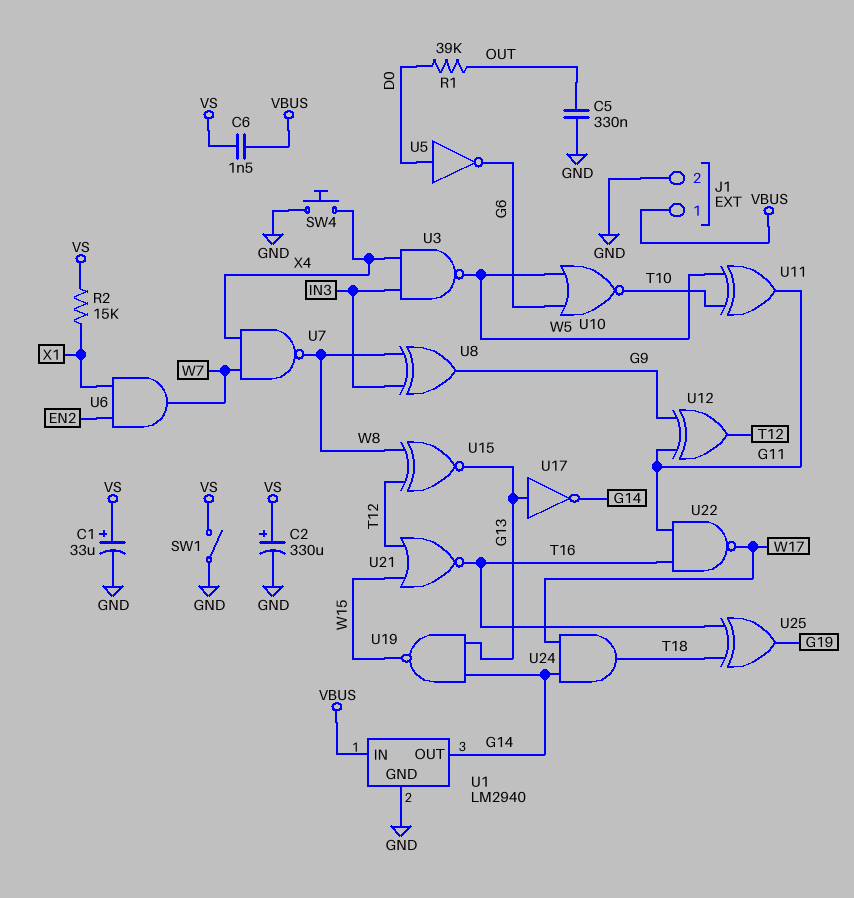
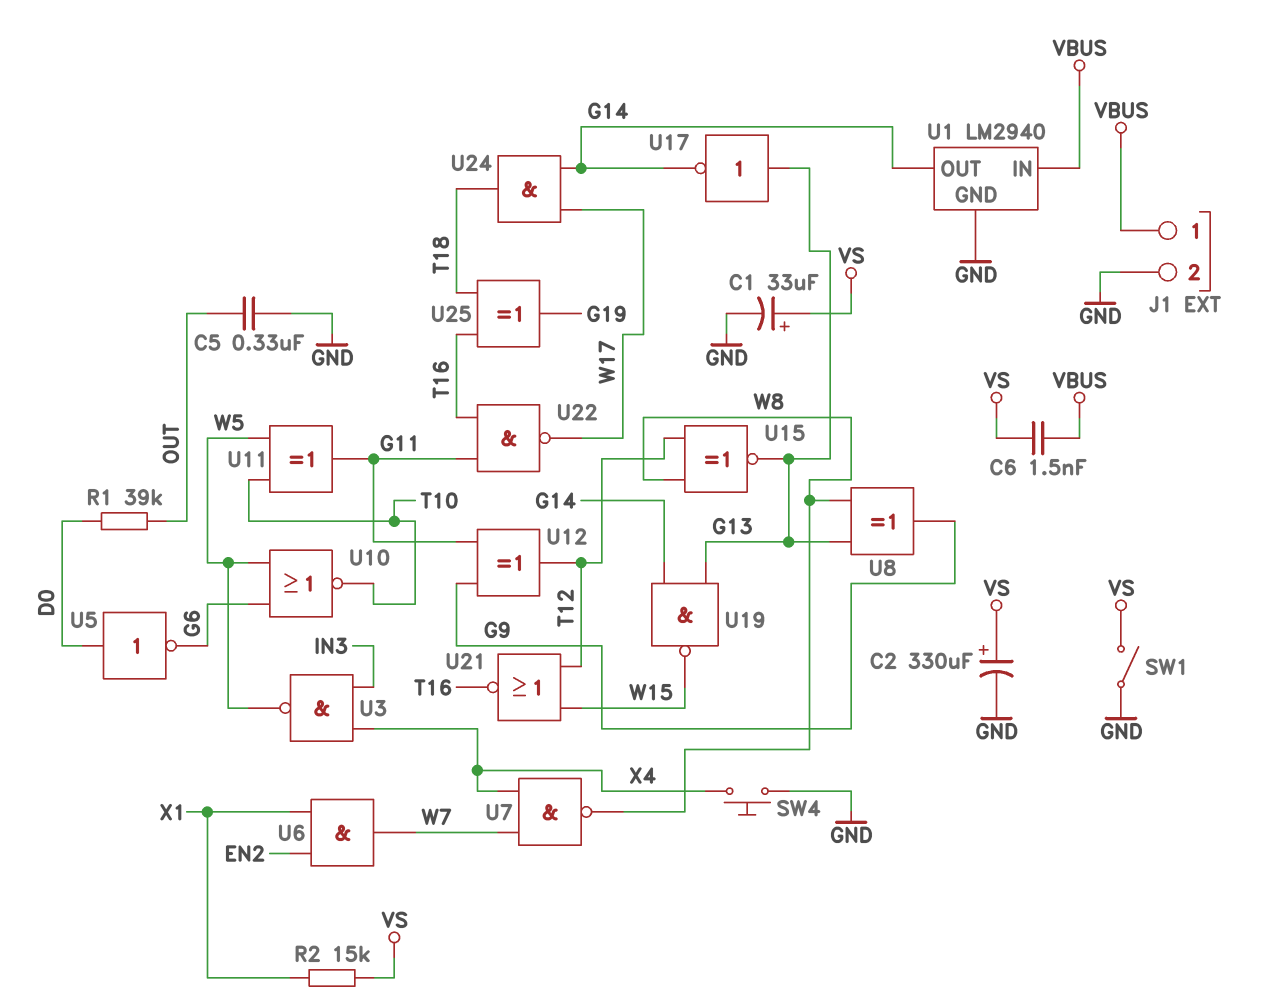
U8: XOR (in IN3, in W8, out G9) -> XOR (in G13, in W8, out G9)

